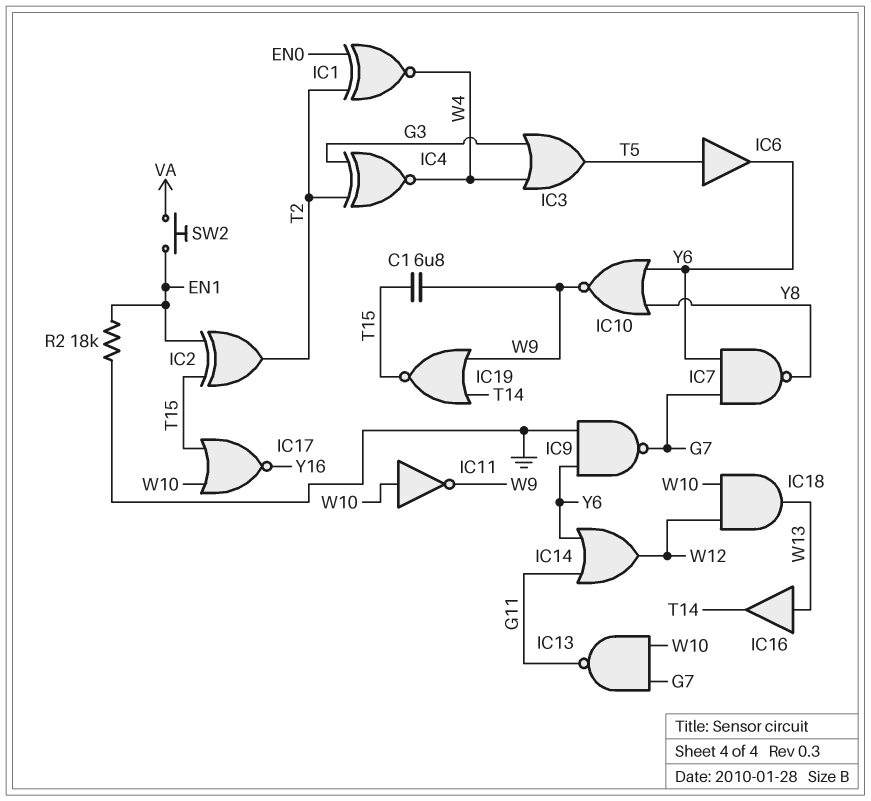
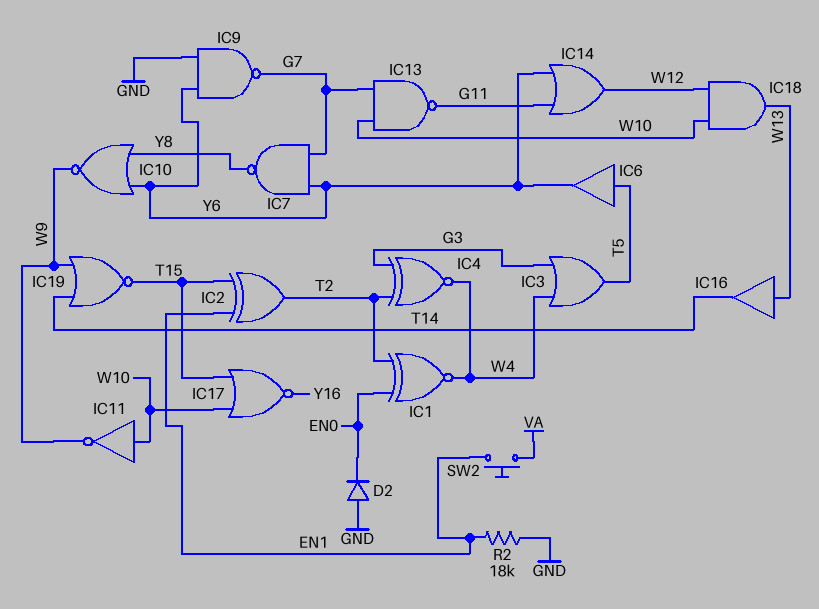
C1: 6.8uF (T15, W9) -> none
D2: none -> diode (A GND, K EN0)

